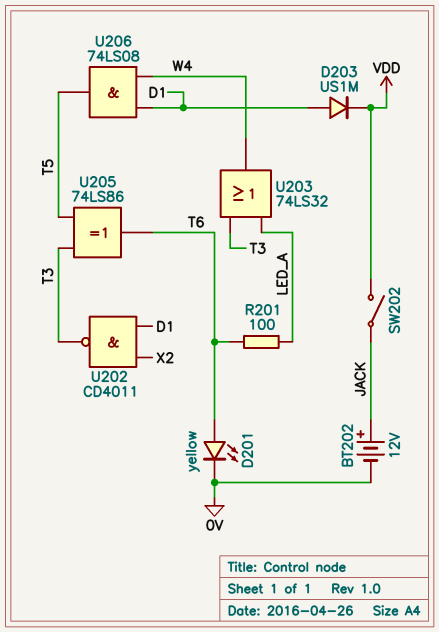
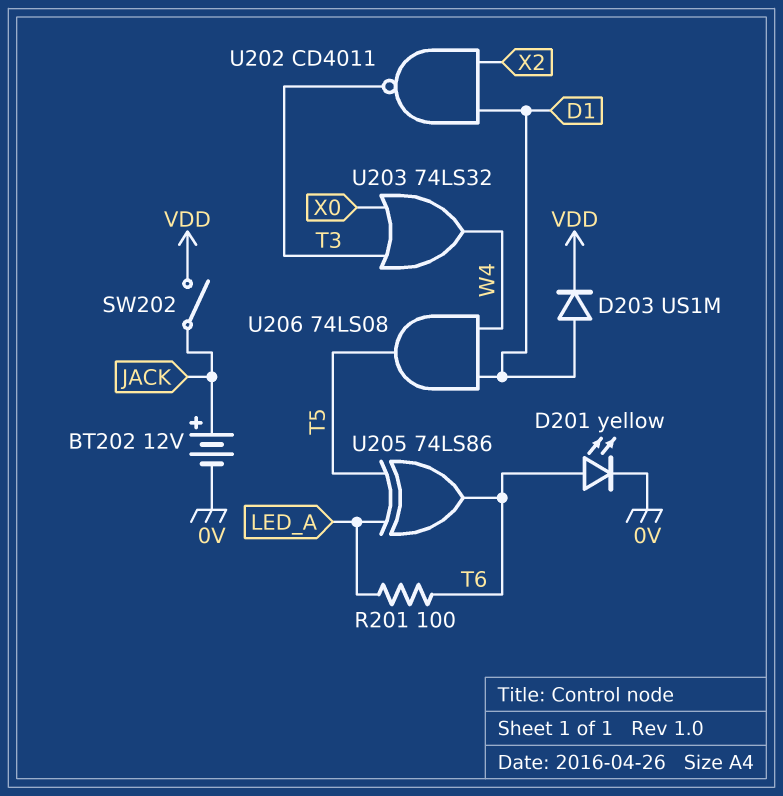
U203: OR 74LS32 (in LED_A, in T3, out W4) -> OR 74LS32 (in T3, in X0, out W4)
U205: XOR 74LS86 (in T3, in T5, out T6) -> XOR 74LS86 (in LED_A, in T5, out T6)

